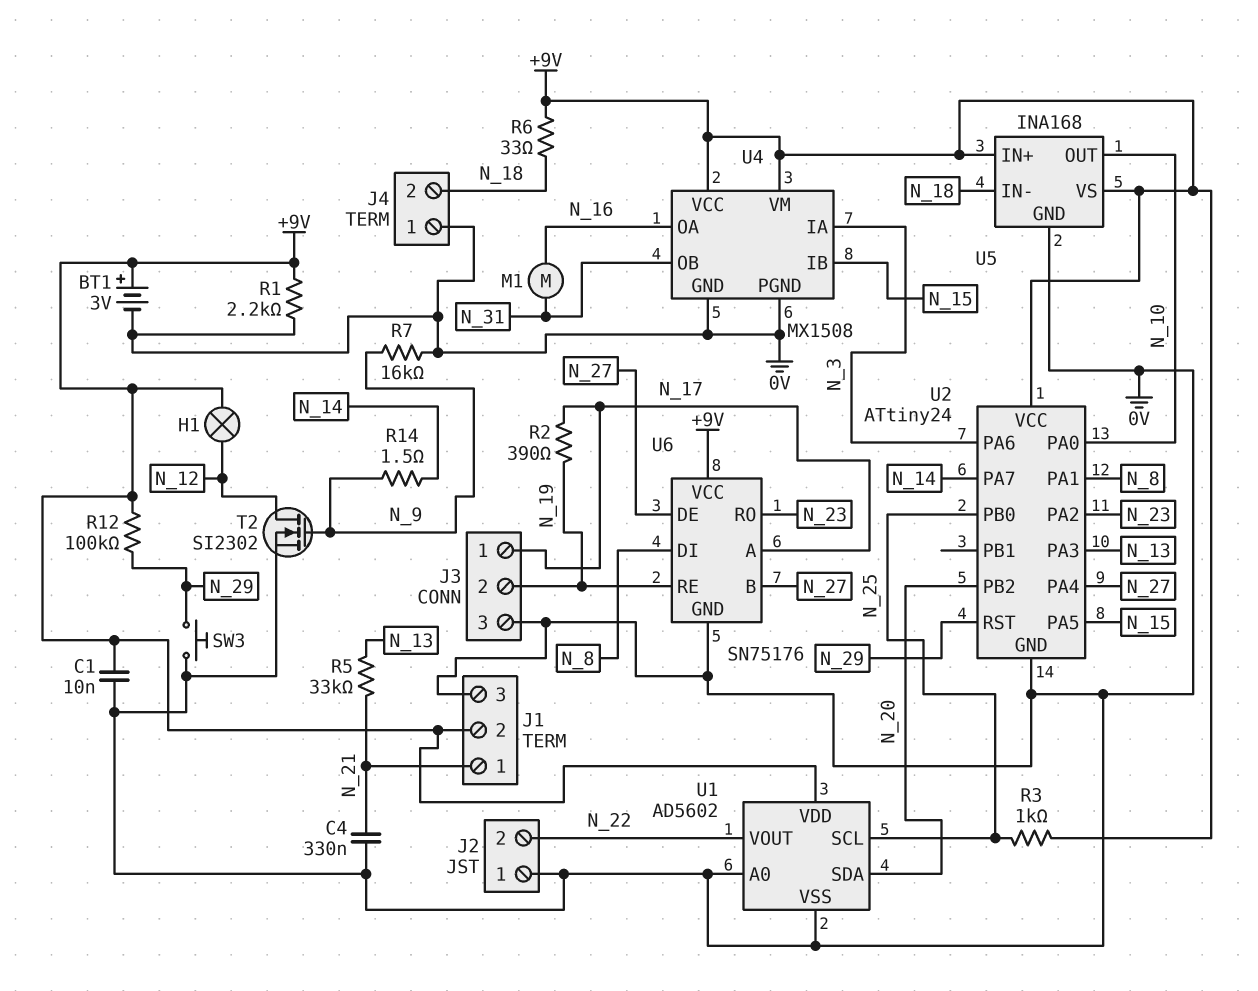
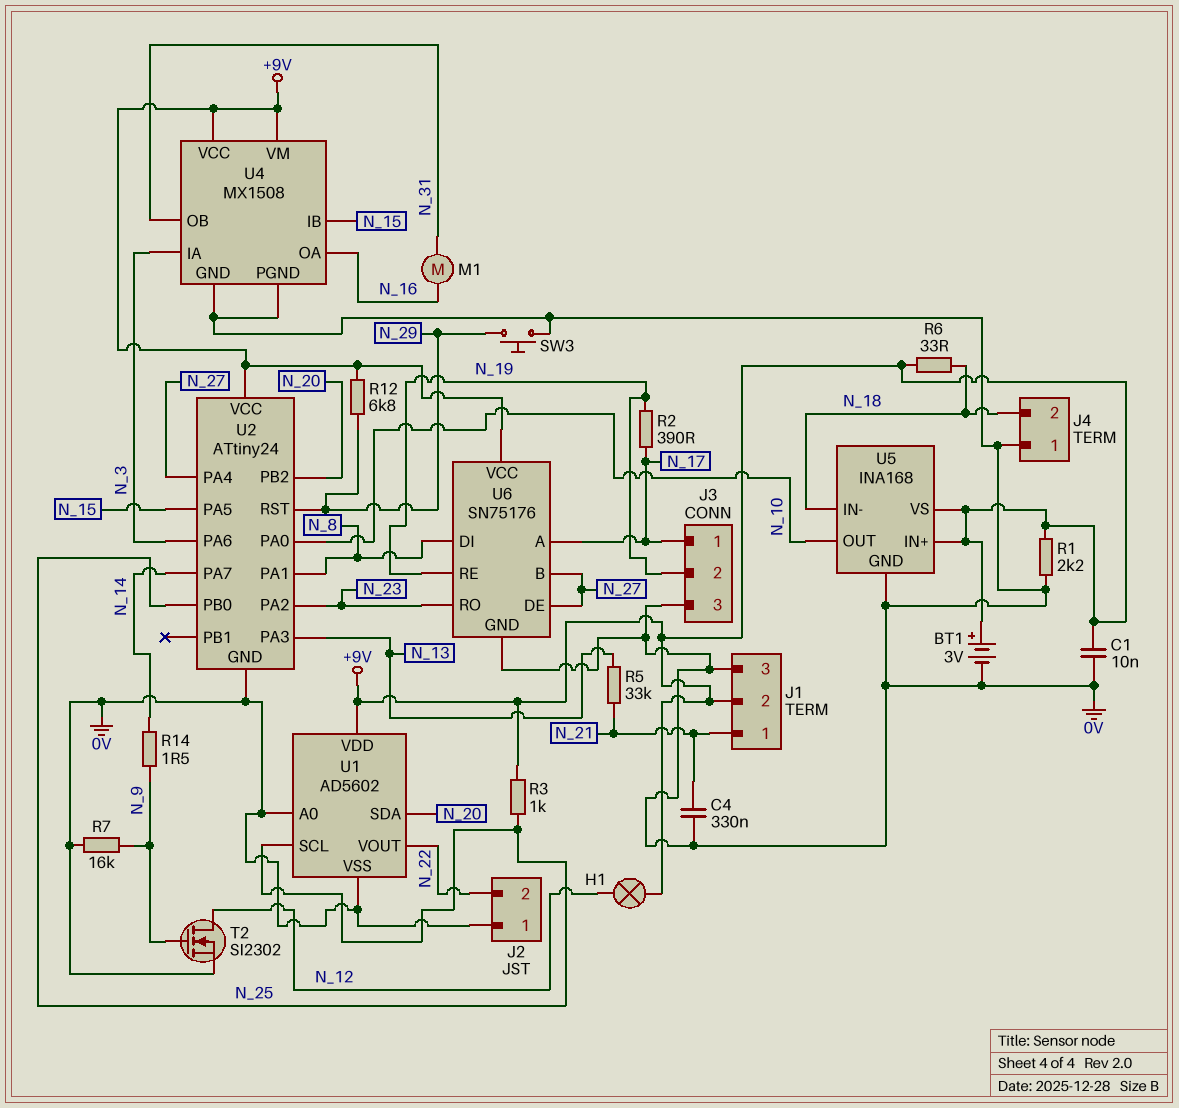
R12: 100k (+9V, N_29) -> 6.8k (+9V, N_29)

